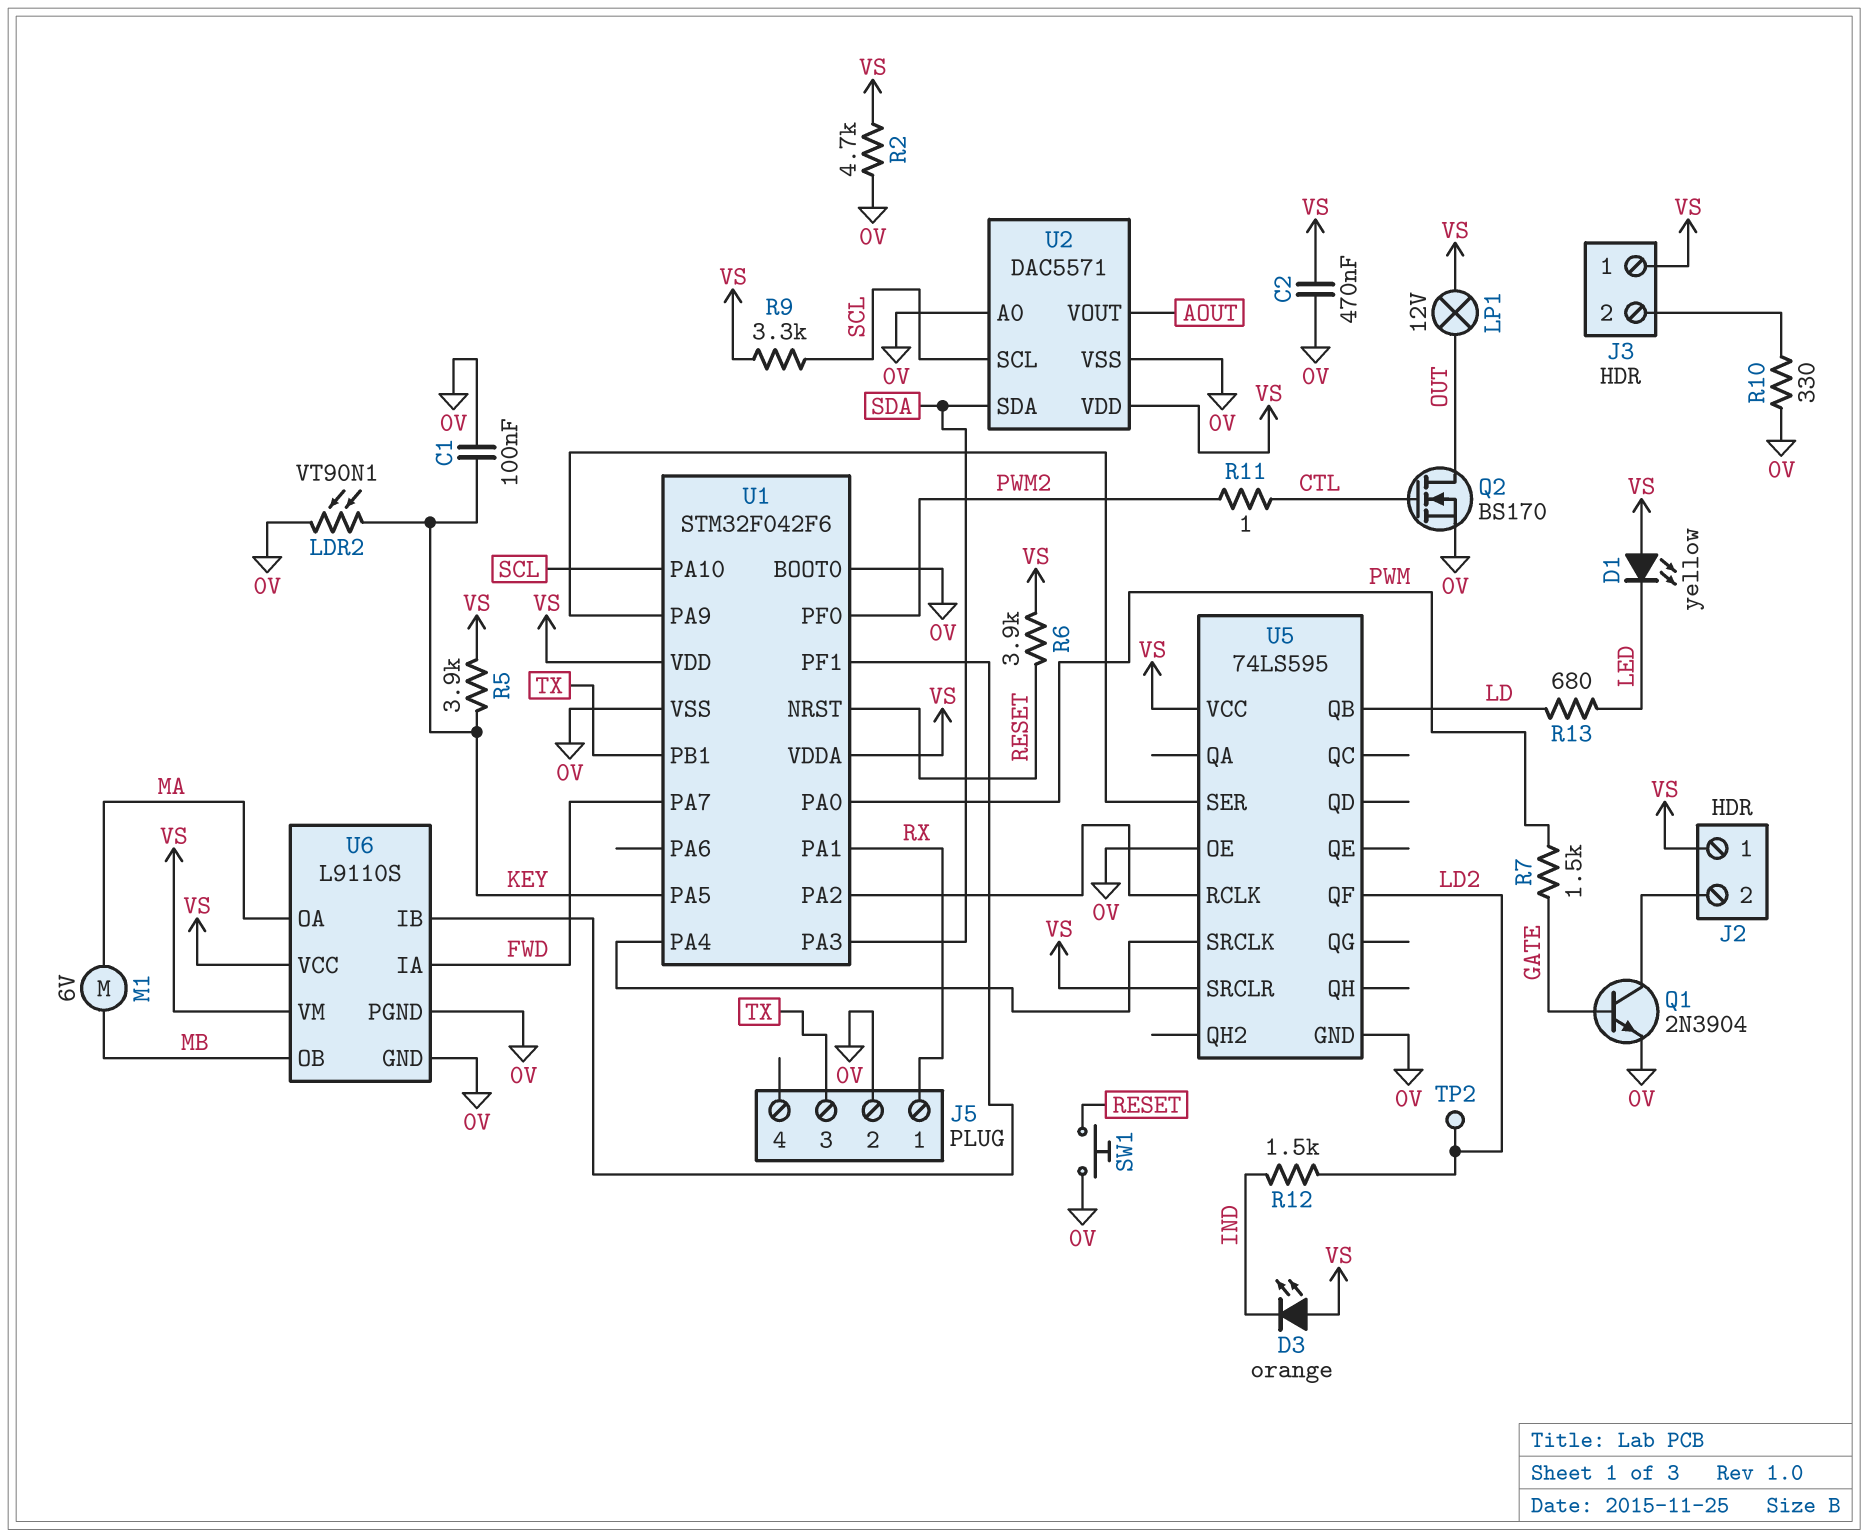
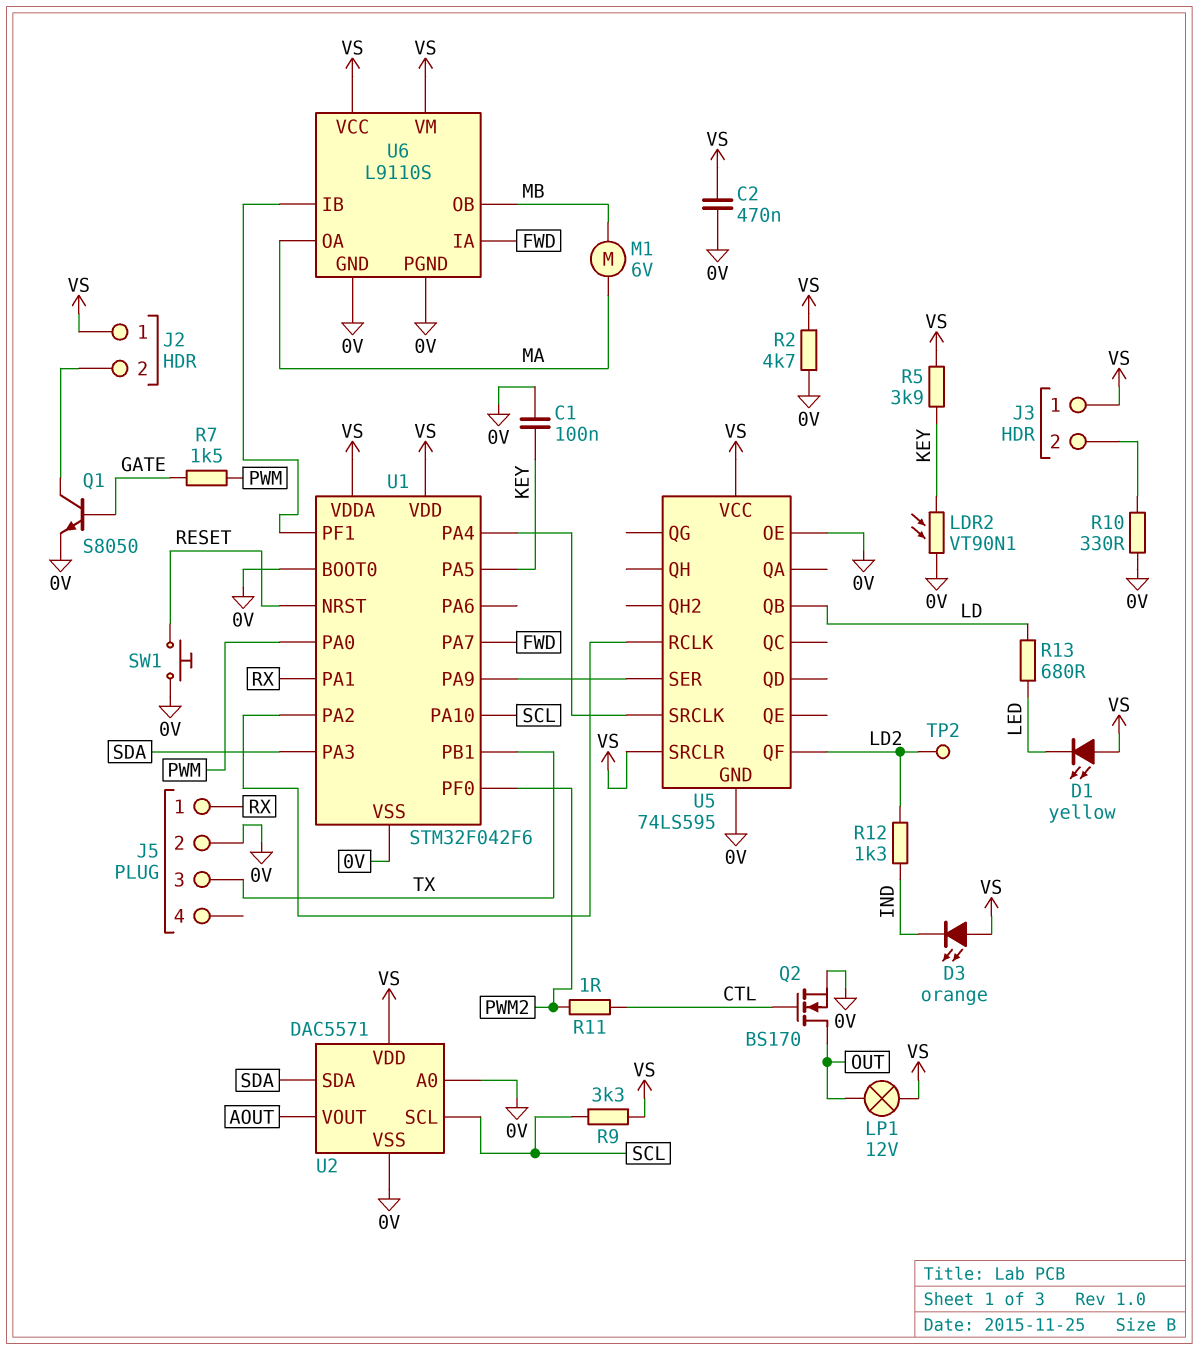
Q1: NPN 2N3904 (B GATE, C J2/2, E 0V) -> NPN S8050 (B GATE, C J2/2, E 0V)
R6: 3.9k (RESET, VS) -> none
R12: 1.5k (IND, LD2) -> 1.3k (IND, LD2)

